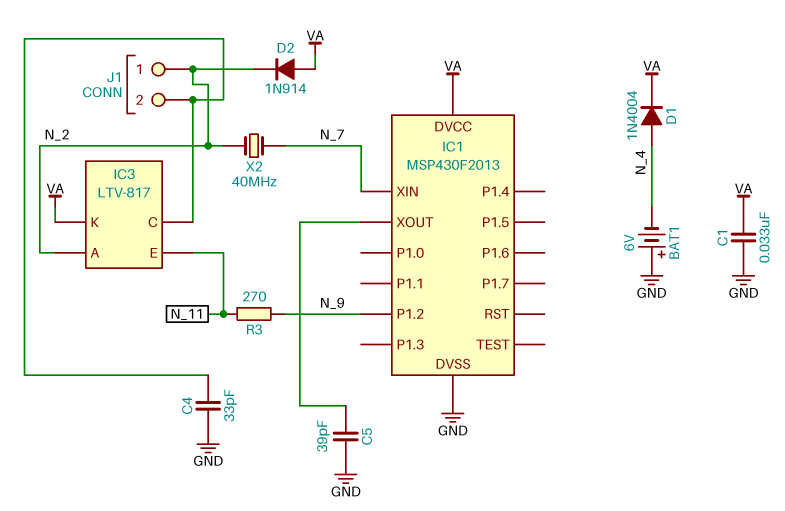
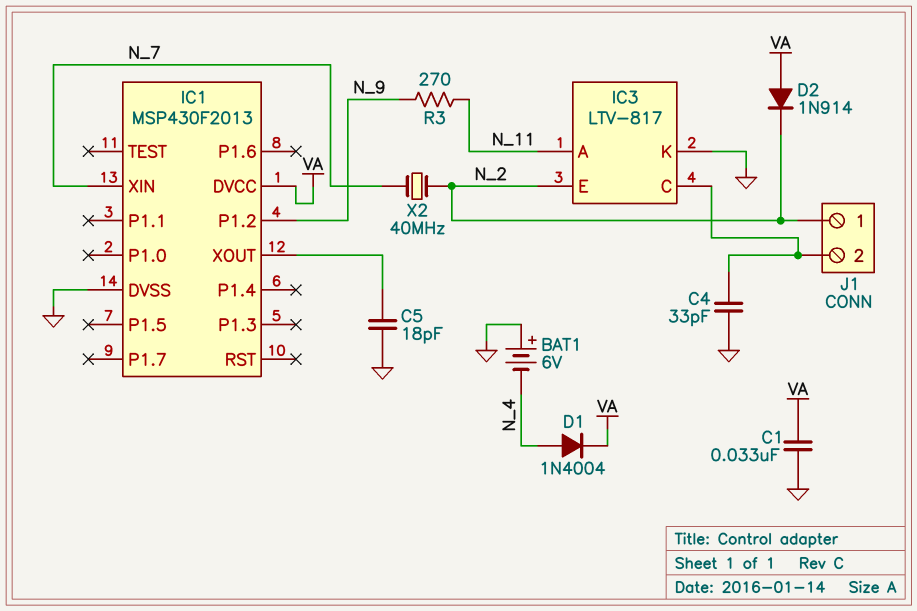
C5: 39pF (GND, IC1/XOUT) -> 18pF (GND, IC1/XOUT)
IC3 pin A: N_2 -> N_11
IC3 pin E: N_11 -> N_2
IC3 pin K: VA -> GND

